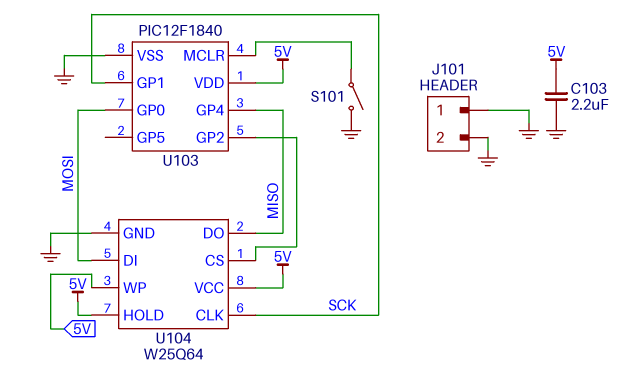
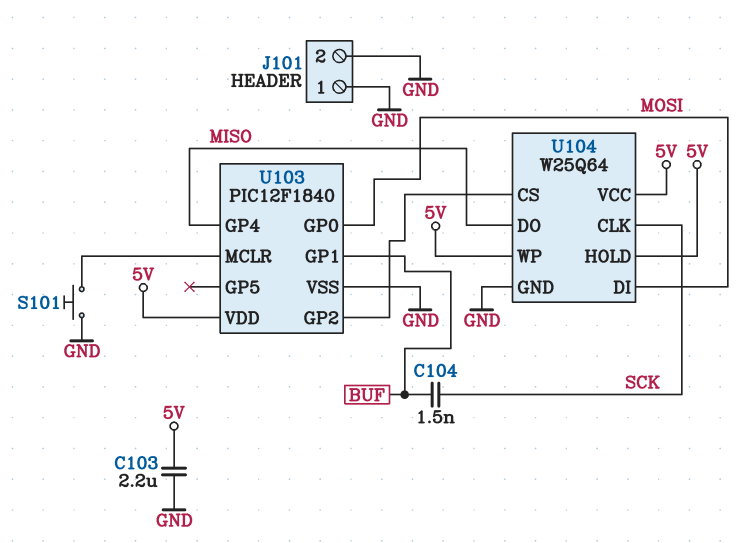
C104: none -> 1.5nF (BUF, SCK)
S101: switch (GND, U103/MCLR) -> button (GND, U103/MCLR)
U103 pin GP1: SCK -> BUF

